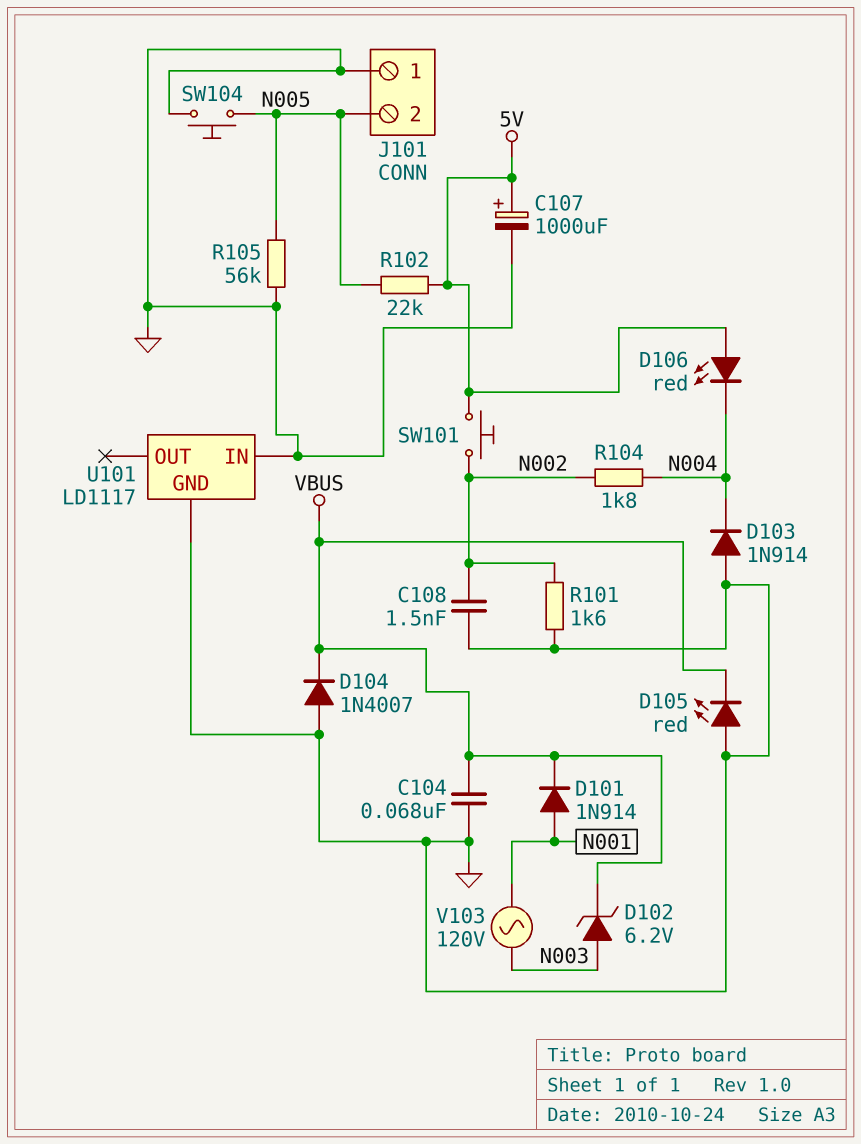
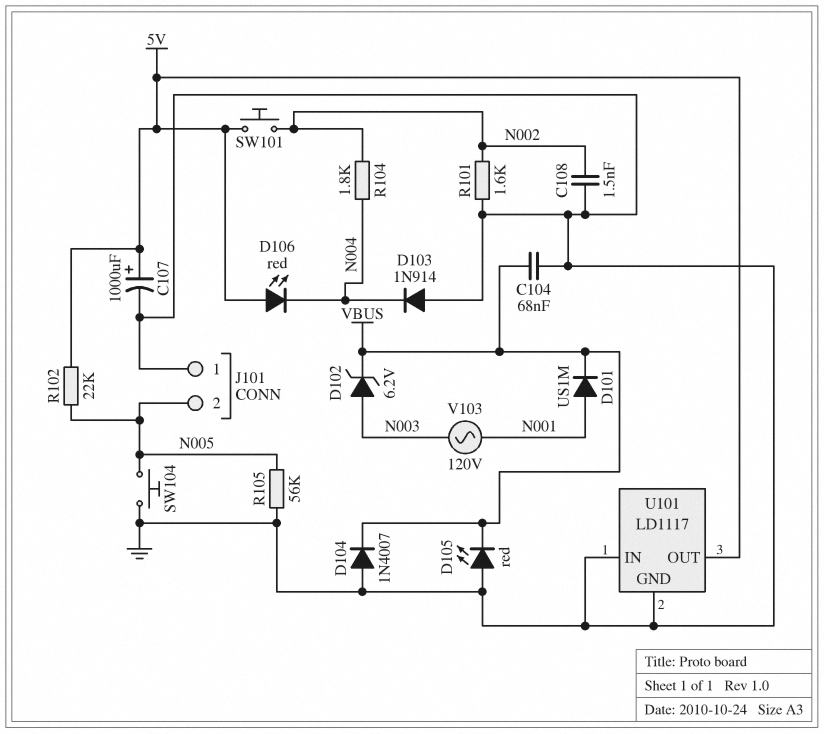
D101: diode 1N914 (A N001, K VBUS) -> diode US1M (A N001, K VBUS)
U101 pin OUT: none -> 5V

